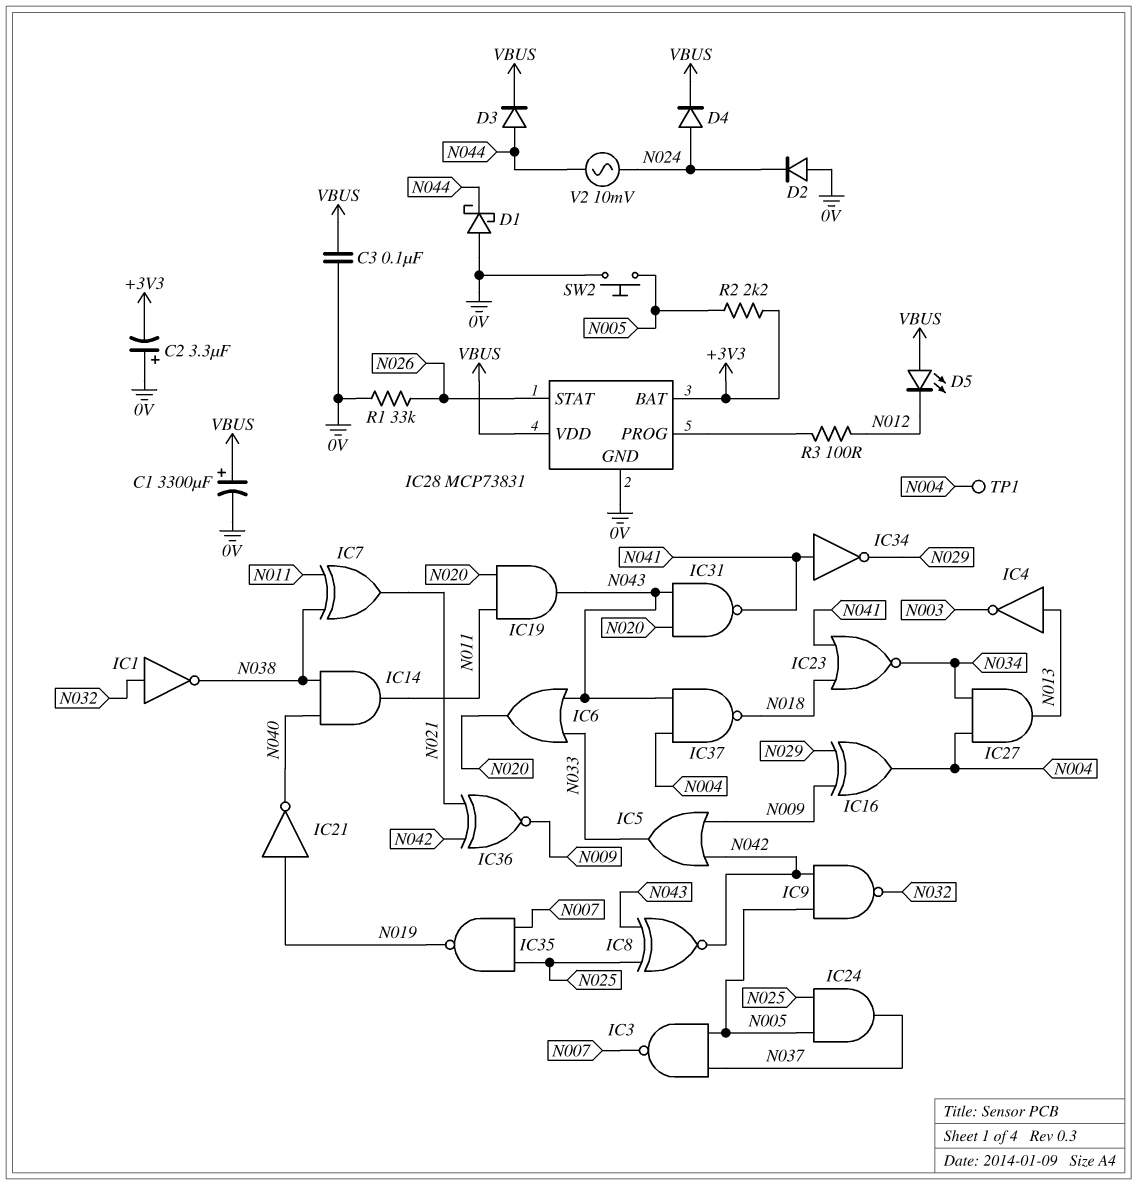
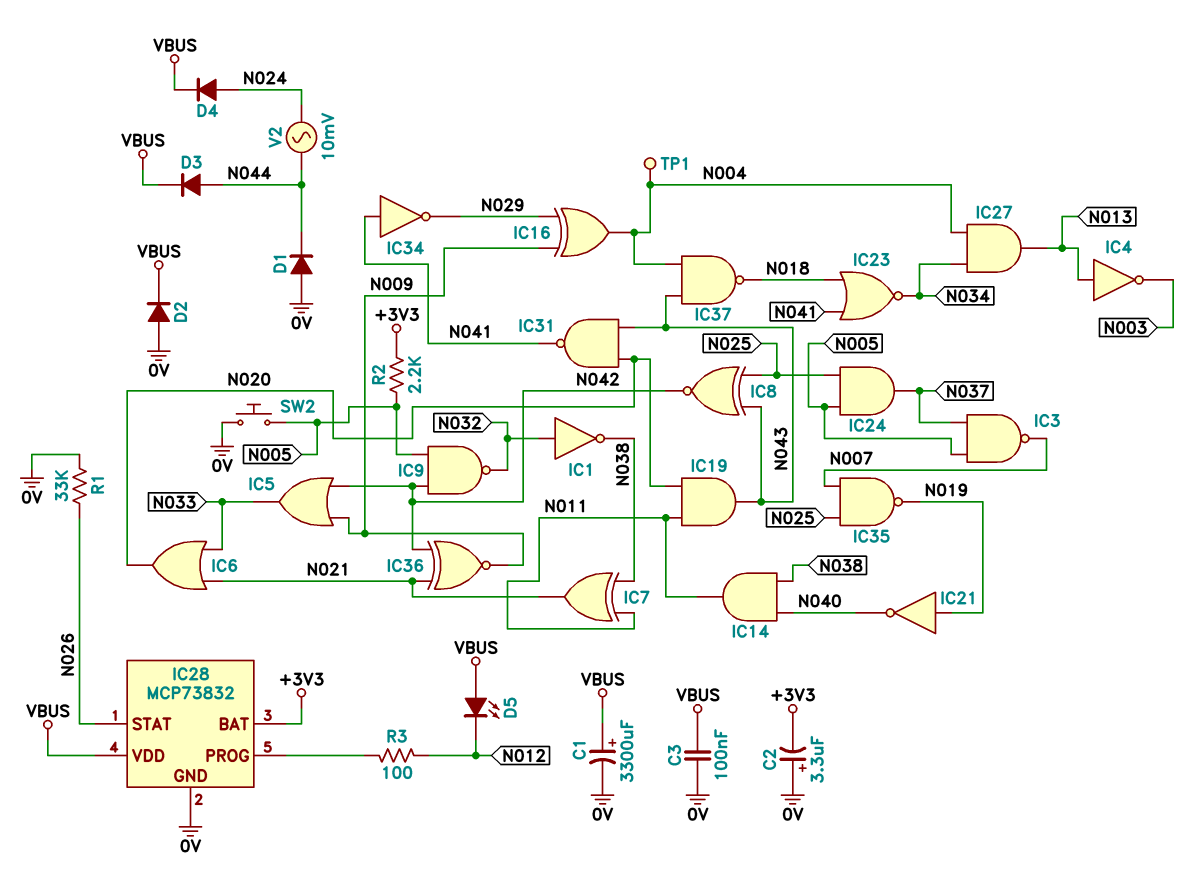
D1: schottky (A 0V, K N044) -> diode (A 0V, K N044)
D2: diode (A 0V, K N024) -> diode (A 0V, K VBUS)
IC6: OR (in N033, in N043, out N020) -> OR (in N021, in N033, out N020)
IC28: MCP73831 -> MCP73832

